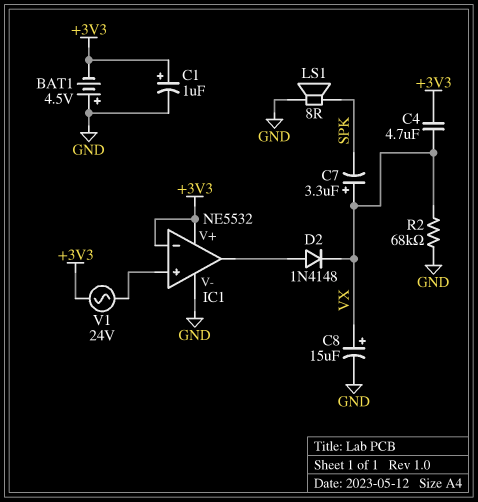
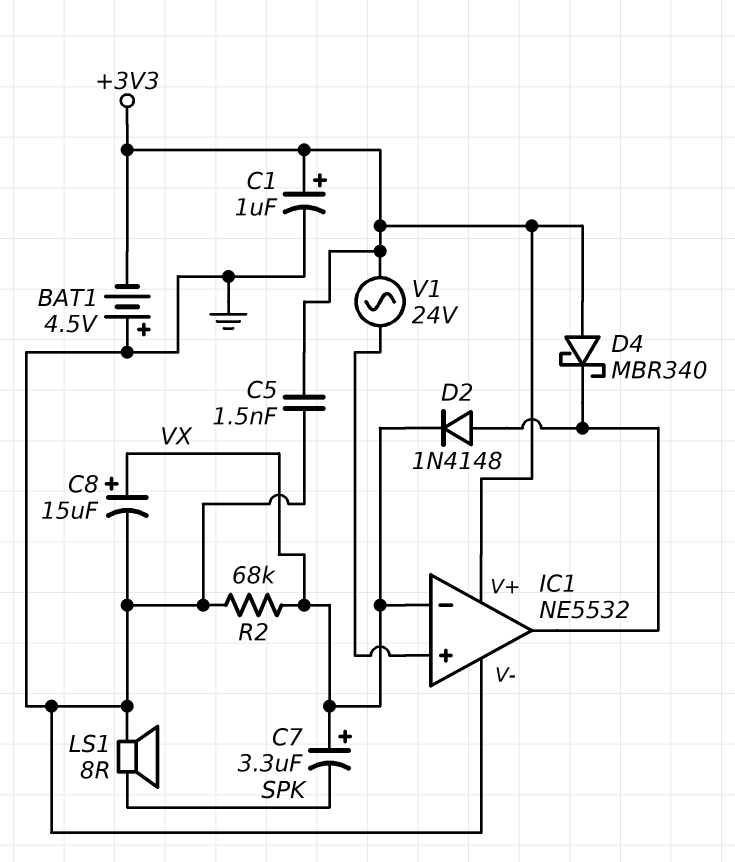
C4: 4.7uF (+3V3, VX) -> none
C5: none -> 1.5nF (+3V3, GND)
D4: none -> schottky MBR340 (A +3V3, K IC1/out)
IC1 pin in-: +3V3 -> VX

